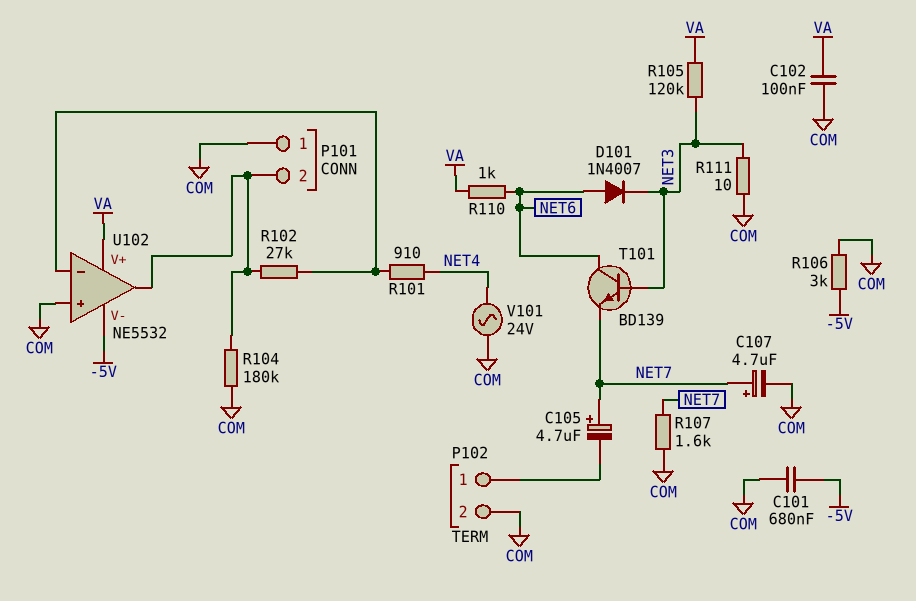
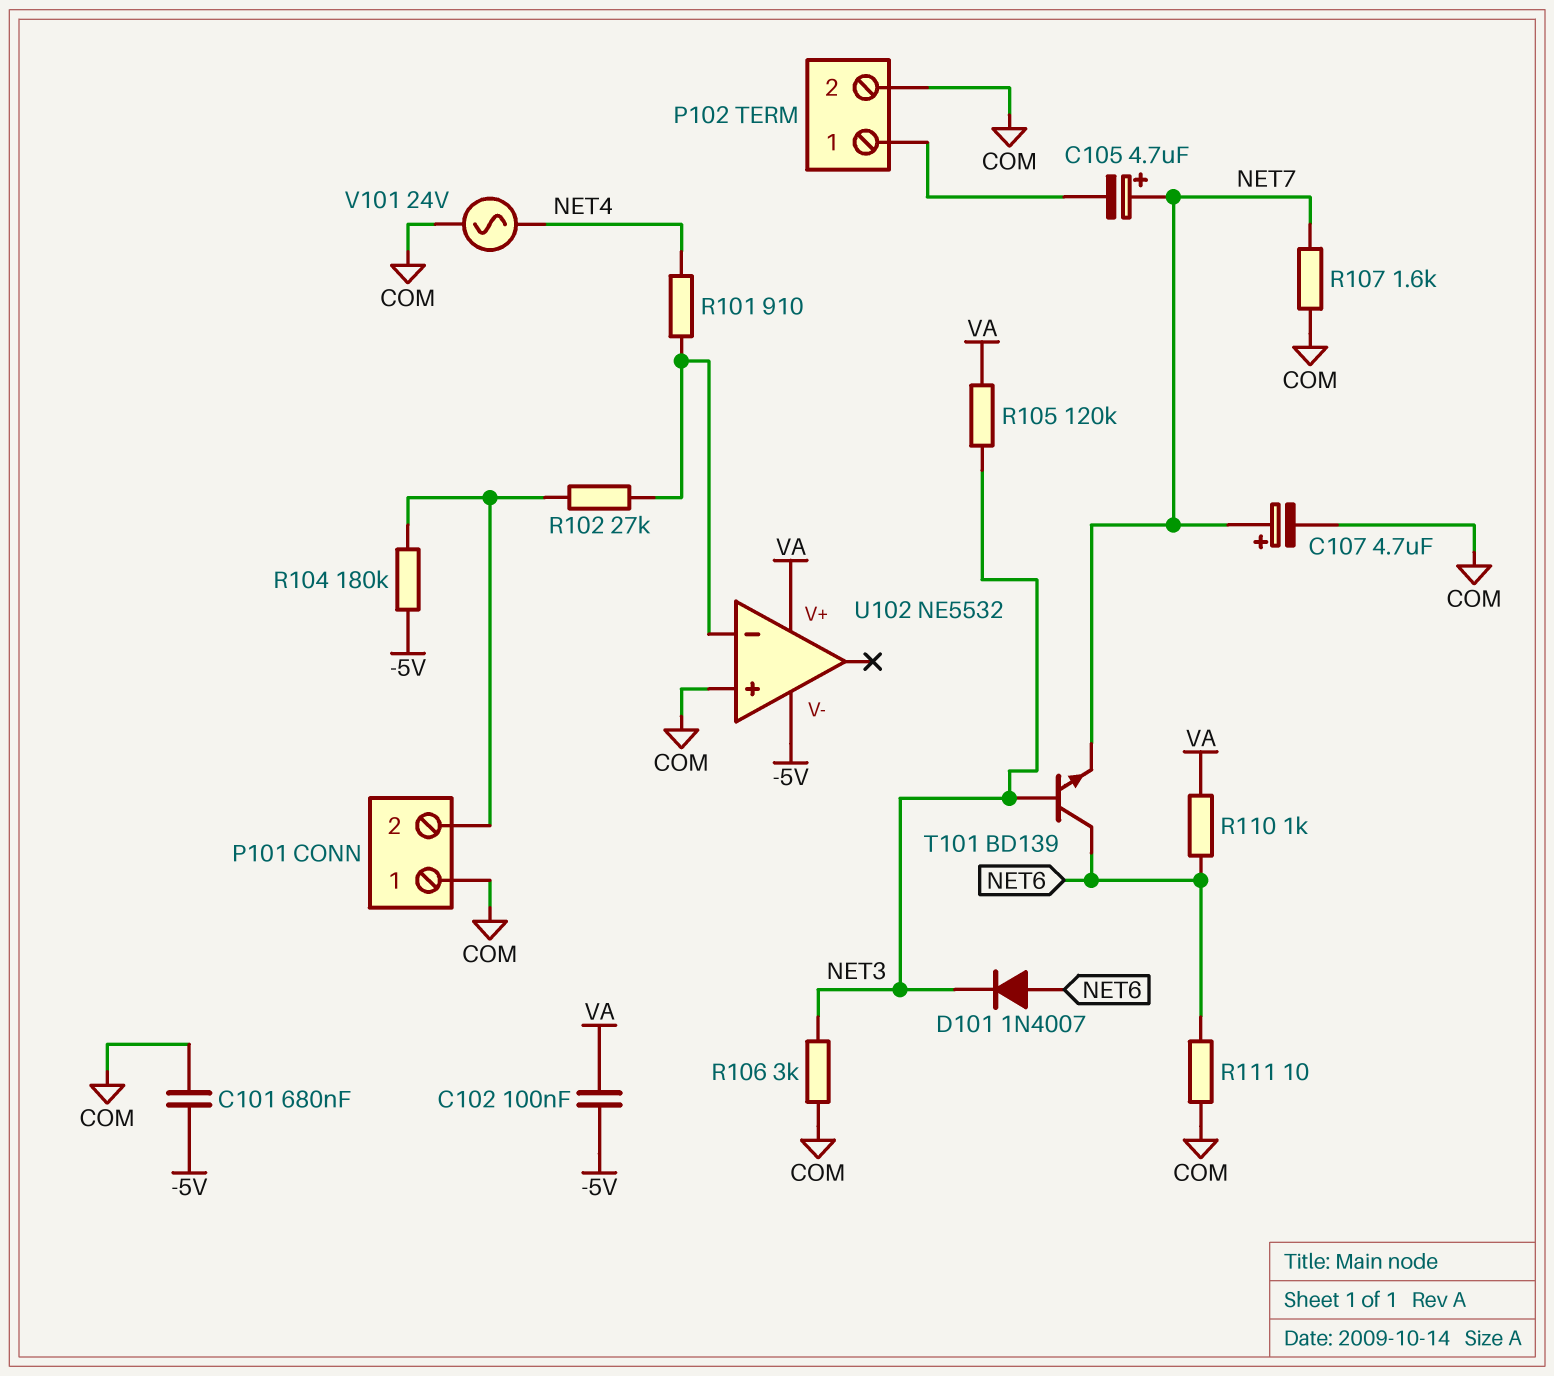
C102: 100nF (COM, VA) -> 100nF (-5V, VA)
R104: 180k (COM, P101/2) -> 180k (-5V, P101/2)
R106: 3k (-5V, COM) -> 3k (COM, NET3)
R111: 10 (COM, NET3) -> 10 (COM, NET6)
U102 pin out: P101/2 -> none

